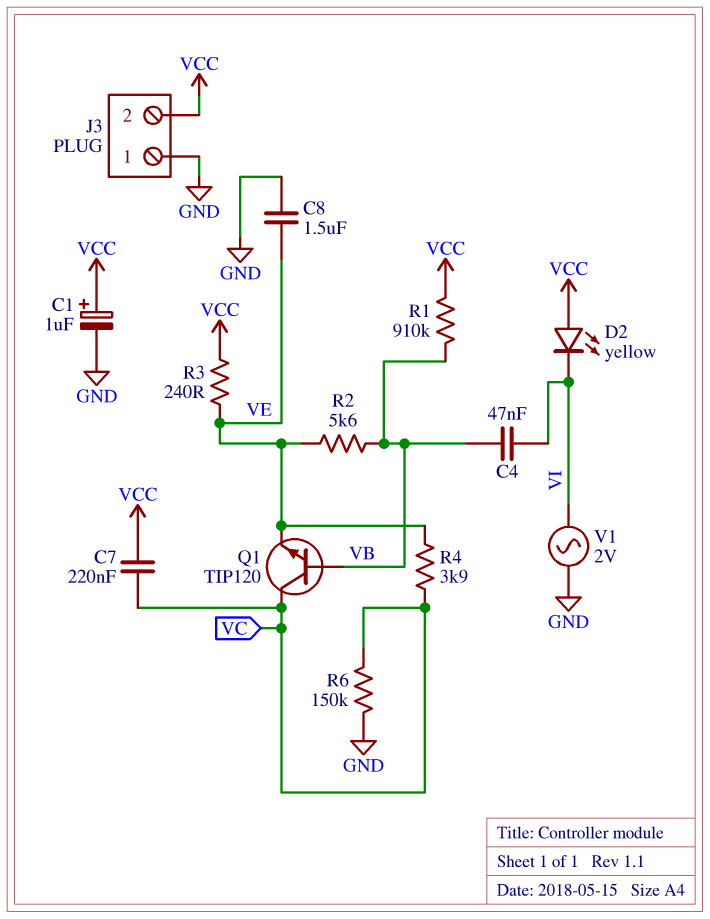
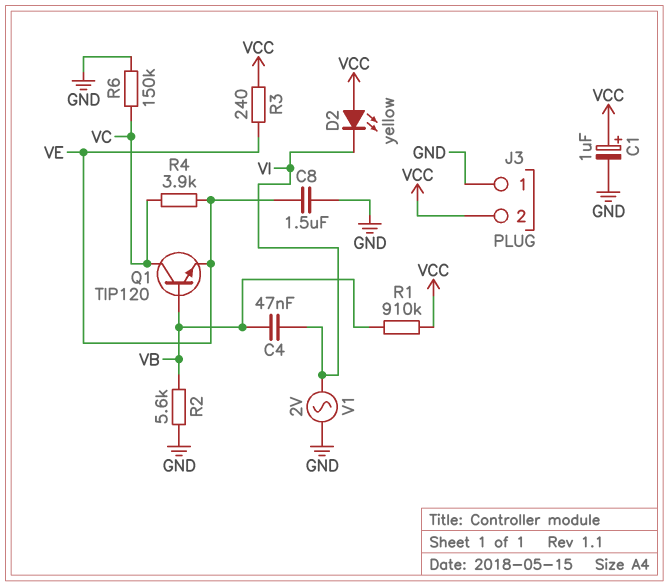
C7: 220nF (VC, VCC) -> none
R2: 5.6k (VB, VE) -> 5.6k (GND, VB)

